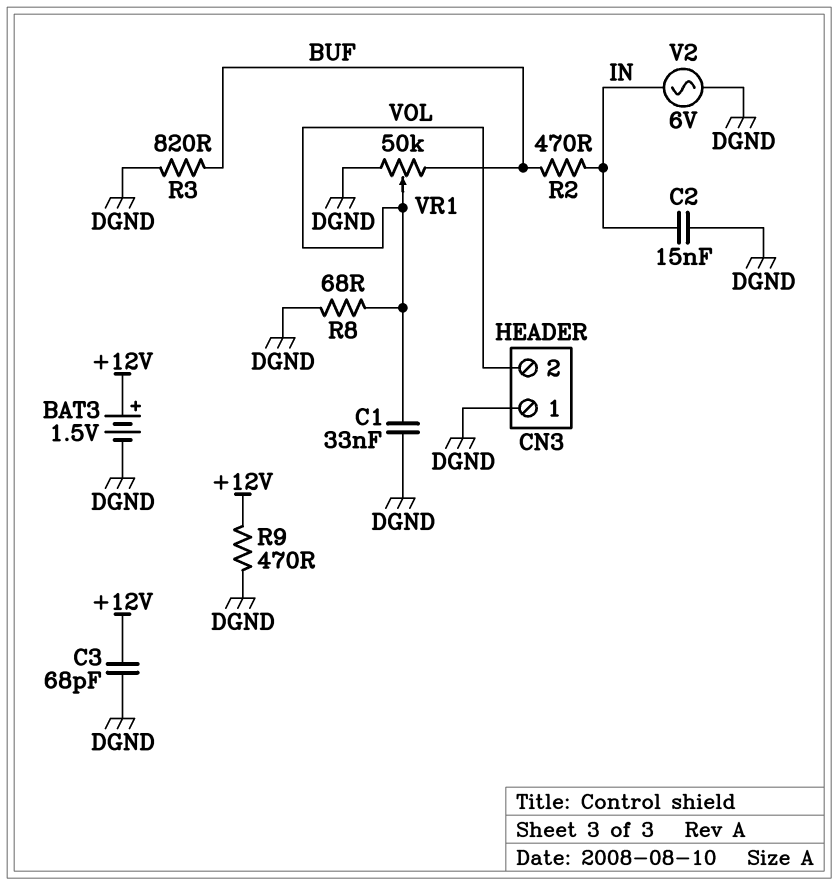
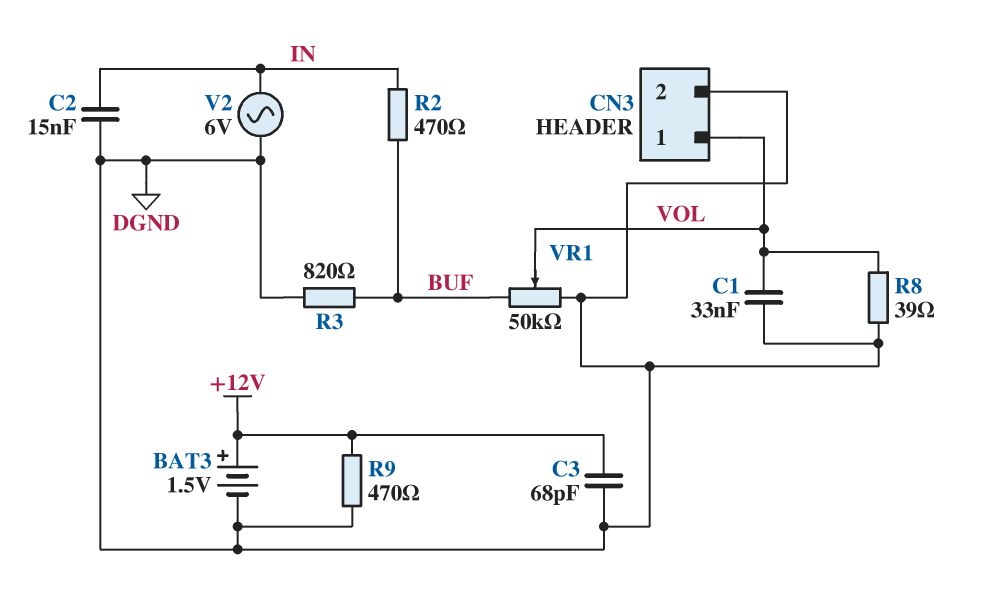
CN3 pin 1: DGND -> VOL
CN3 pin 2: VOL -> DGND
R8: 68 (DGND, VOL) -> 39 (DGND, VOL)

